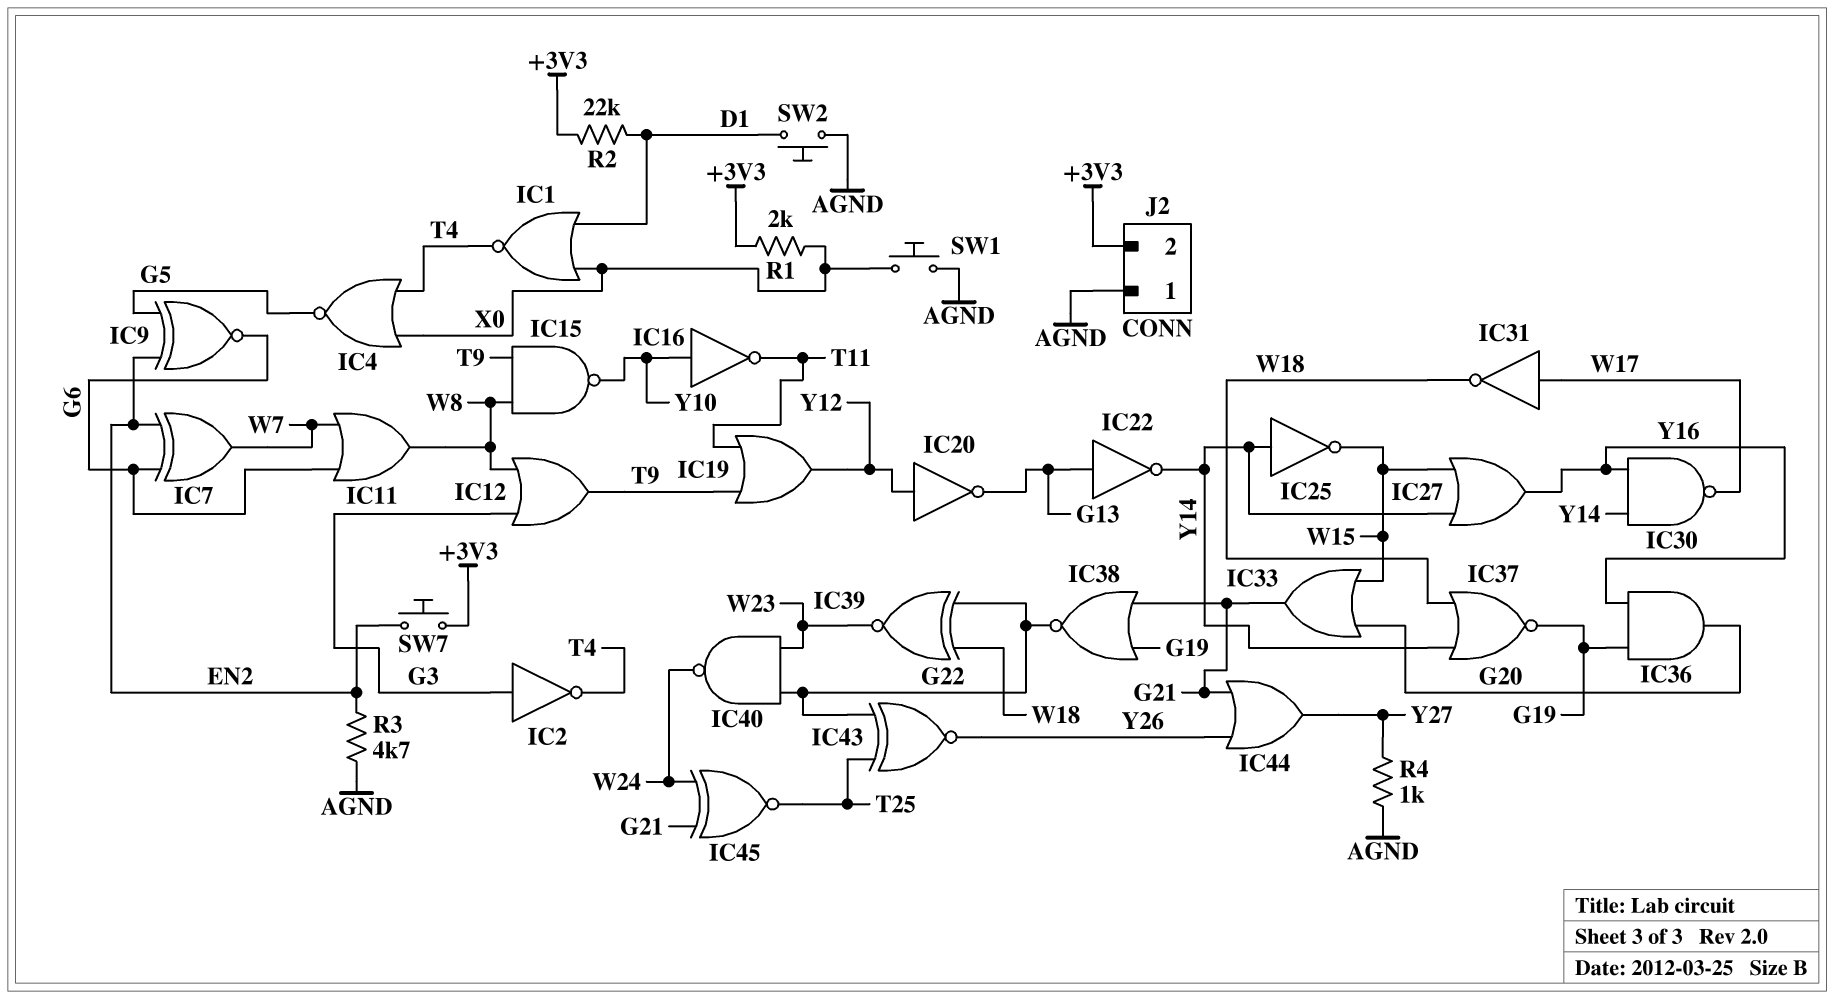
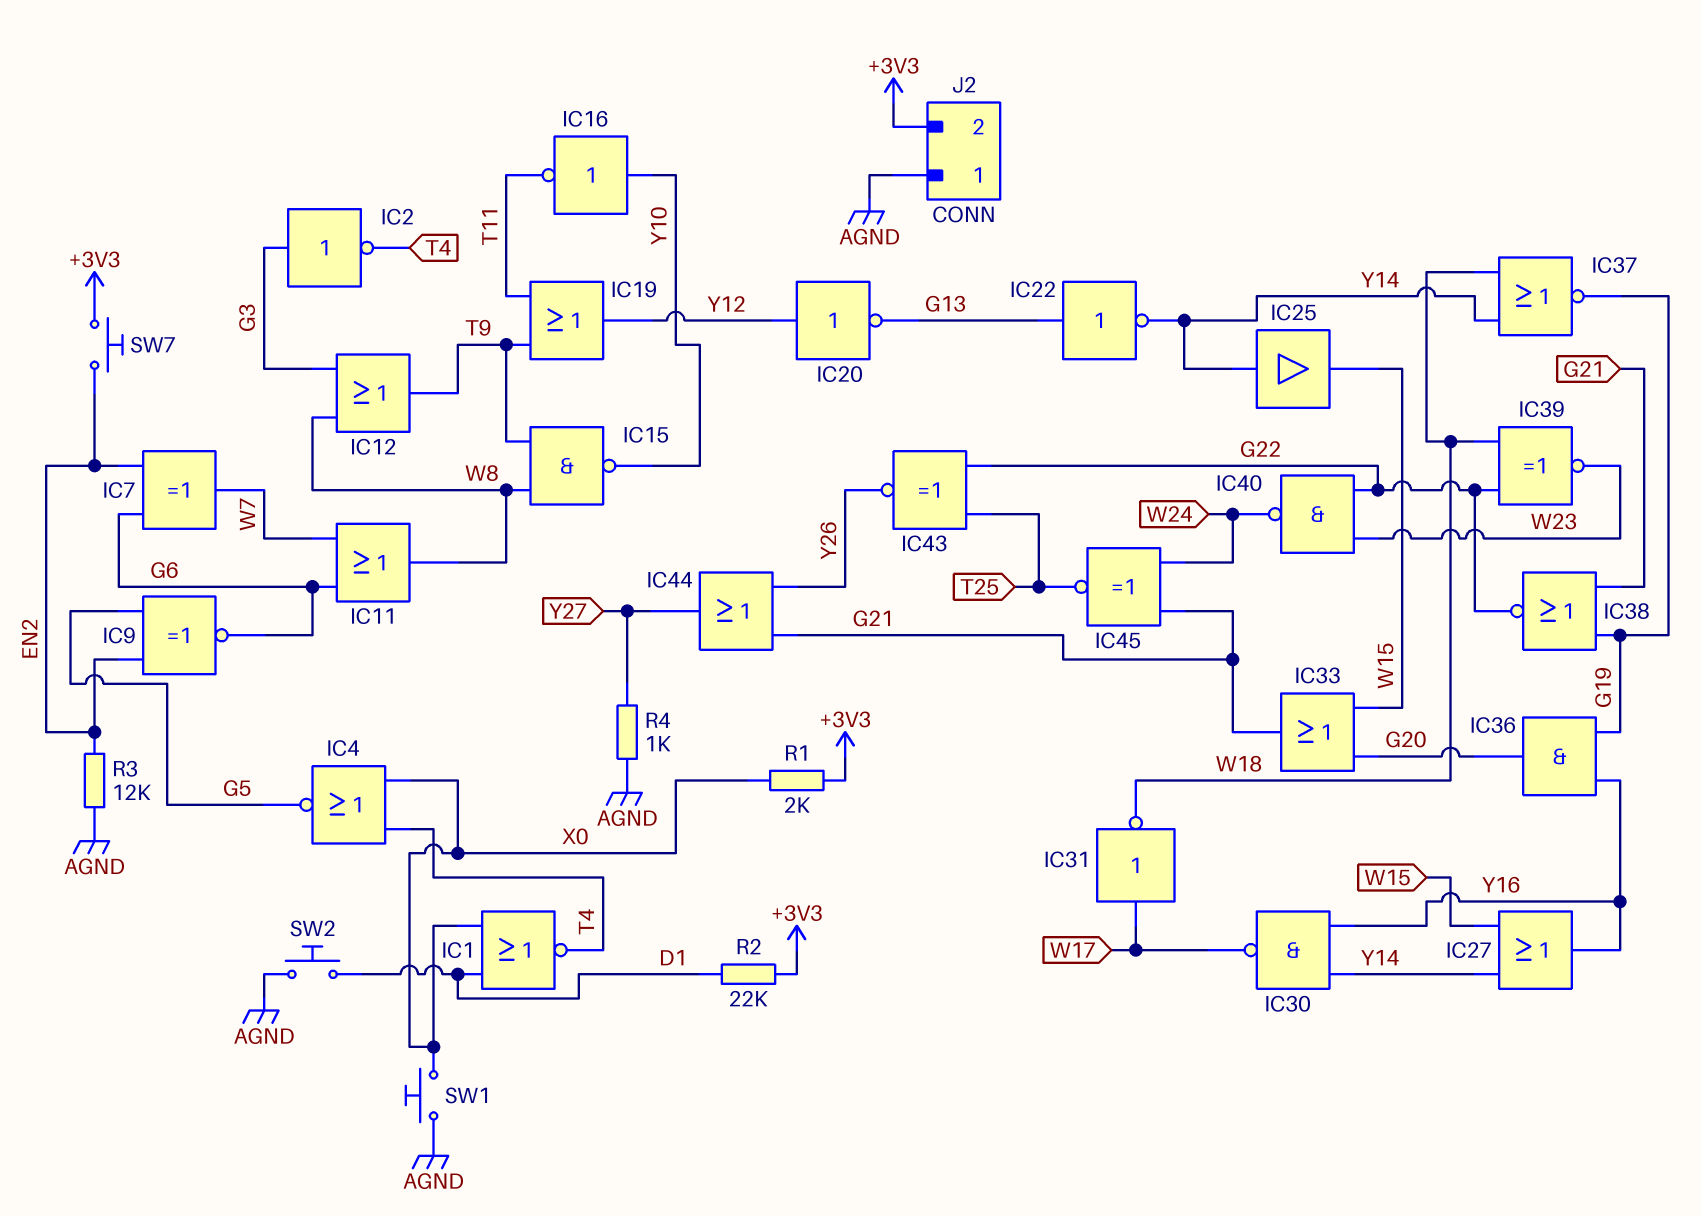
IC25: NOT (in Y14, out W15) -> buffer (in Y14, out W15)
R3: 4.7k (AGND, EN2) -> 12k (AGND, EN2)

